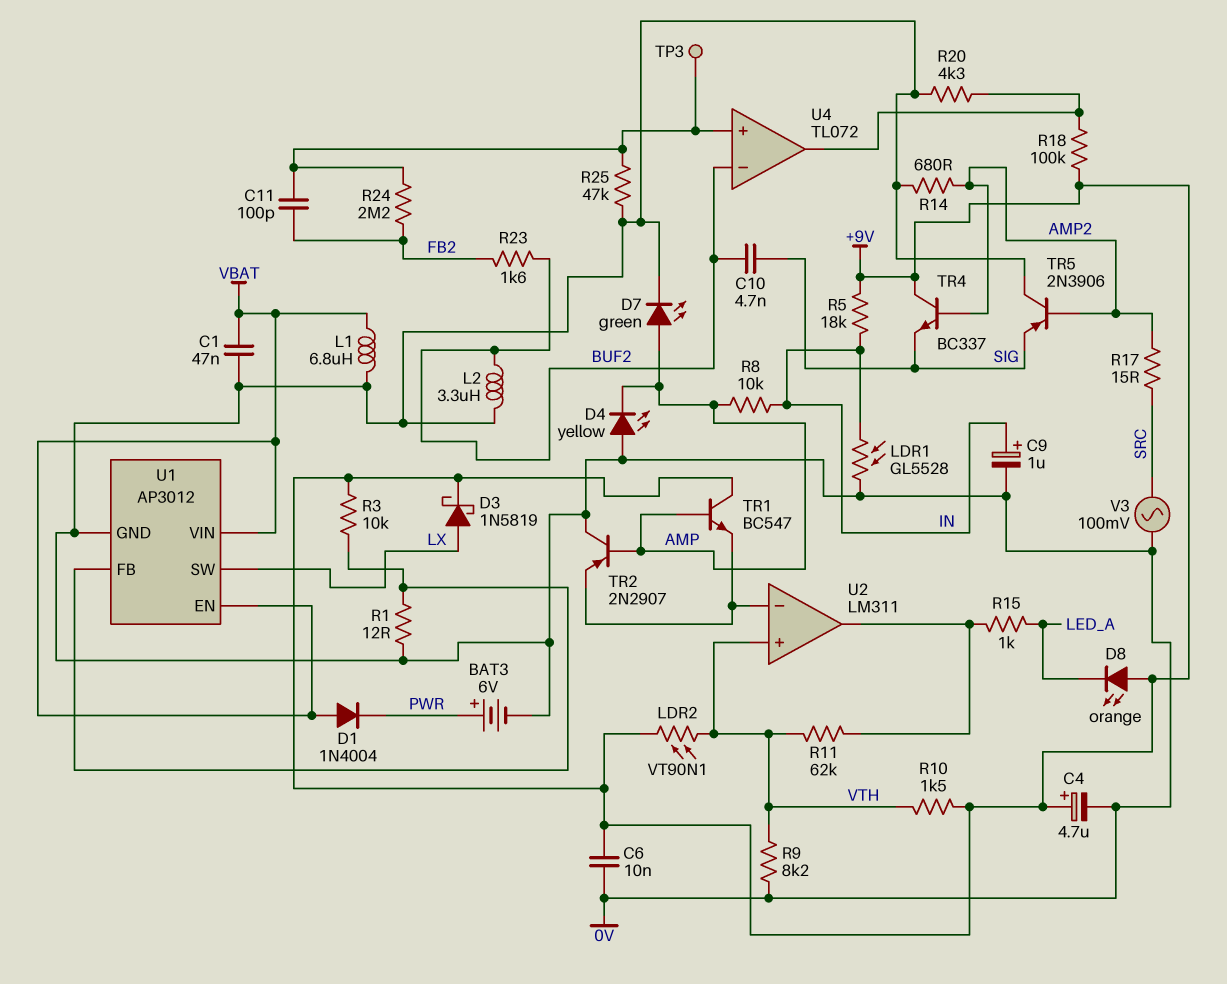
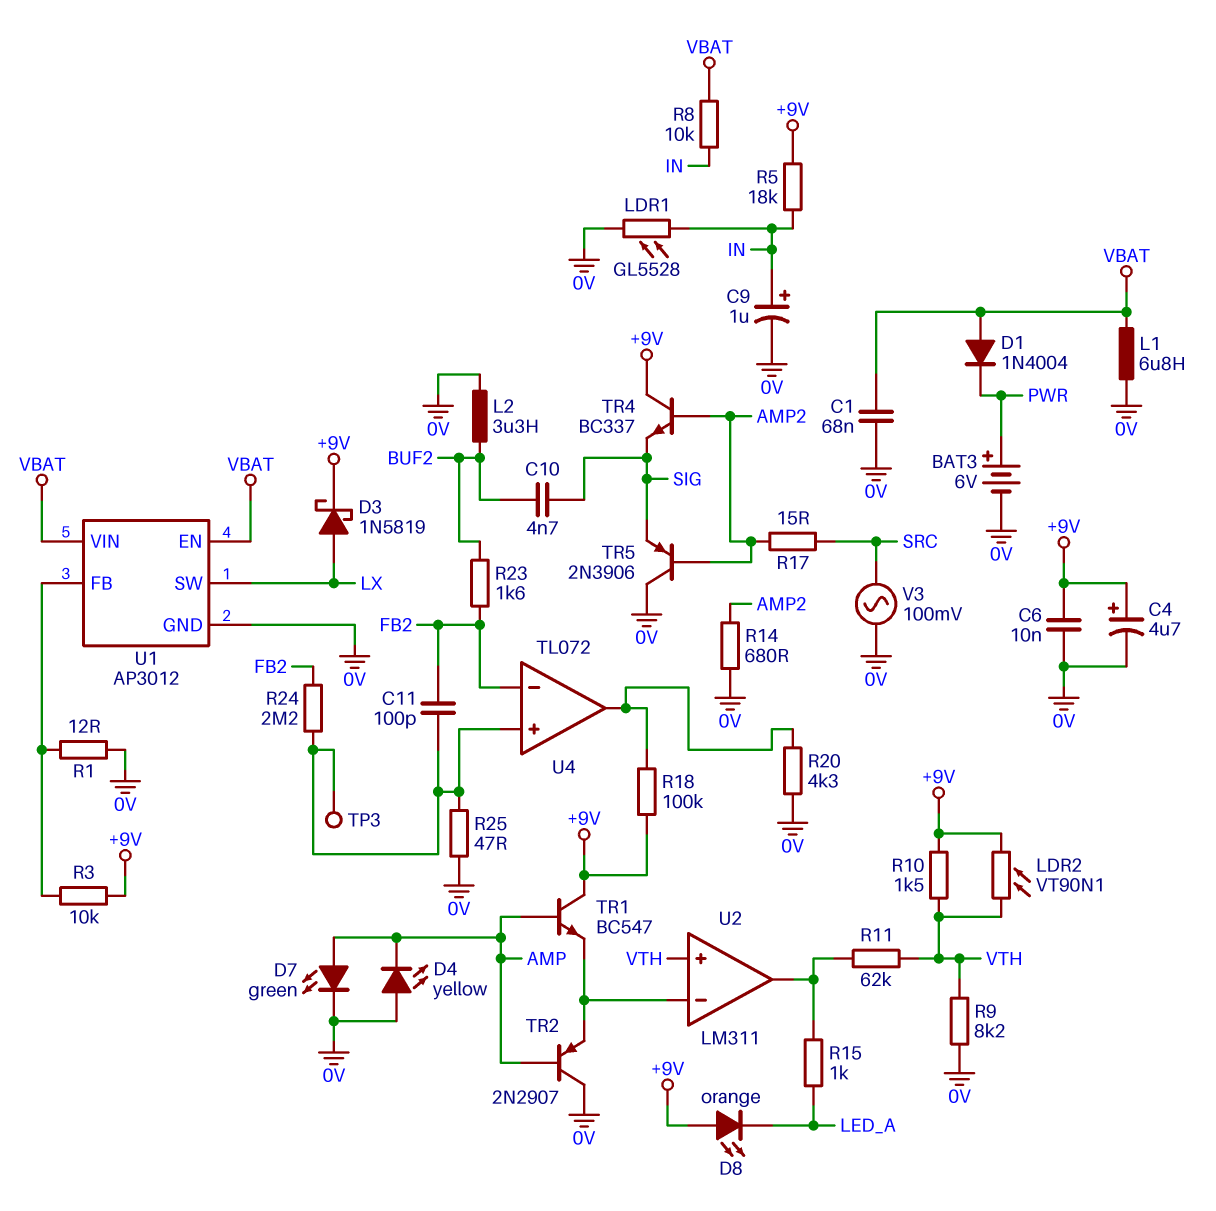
C1: 47nF (0V, VBAT) -> 68nF (0V, VBAT)
R8: 10k (AMP, IN) -> 10k (IN, VBAT)
R25: 47k (0V, U4/in+) -> 47 (0V, U4/in+)
U4 pin in-: BUF2 -> FB2

